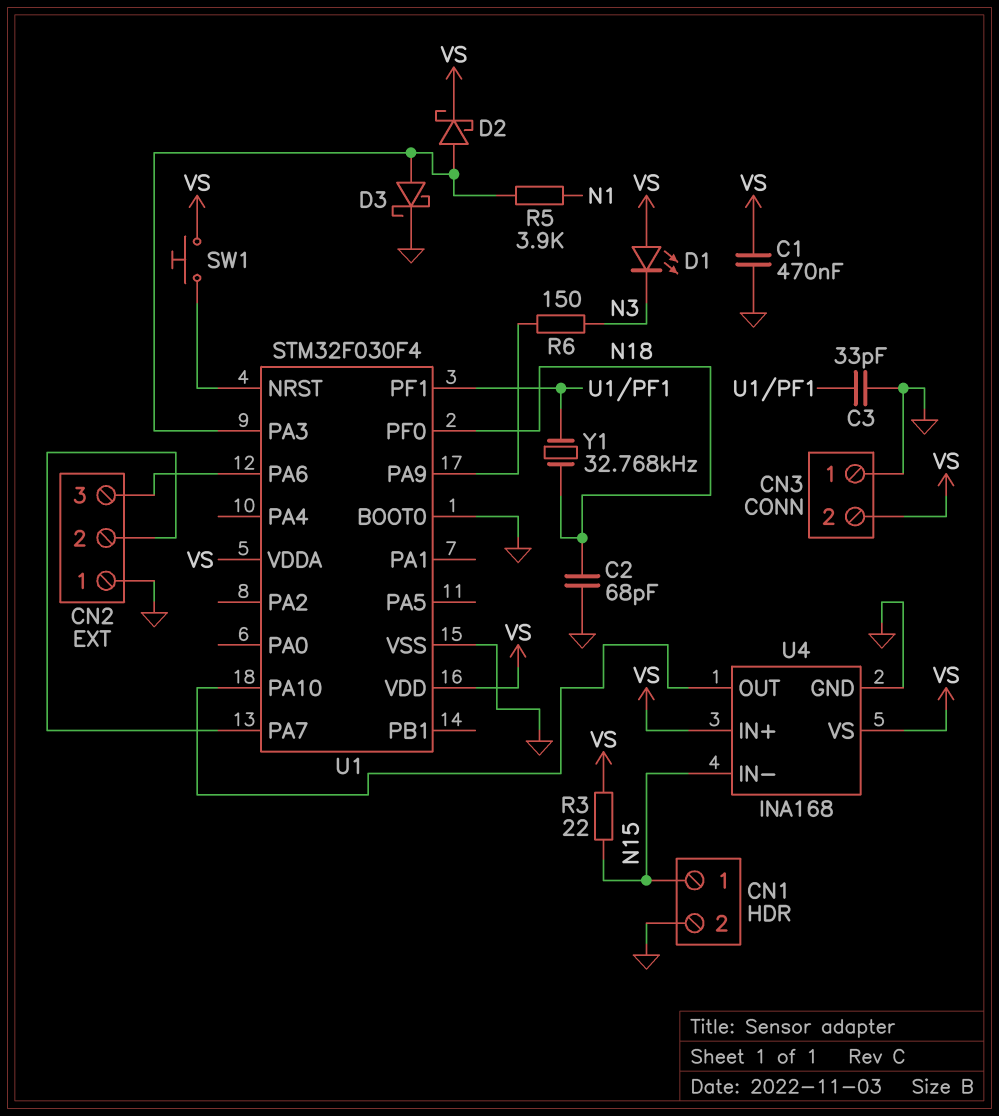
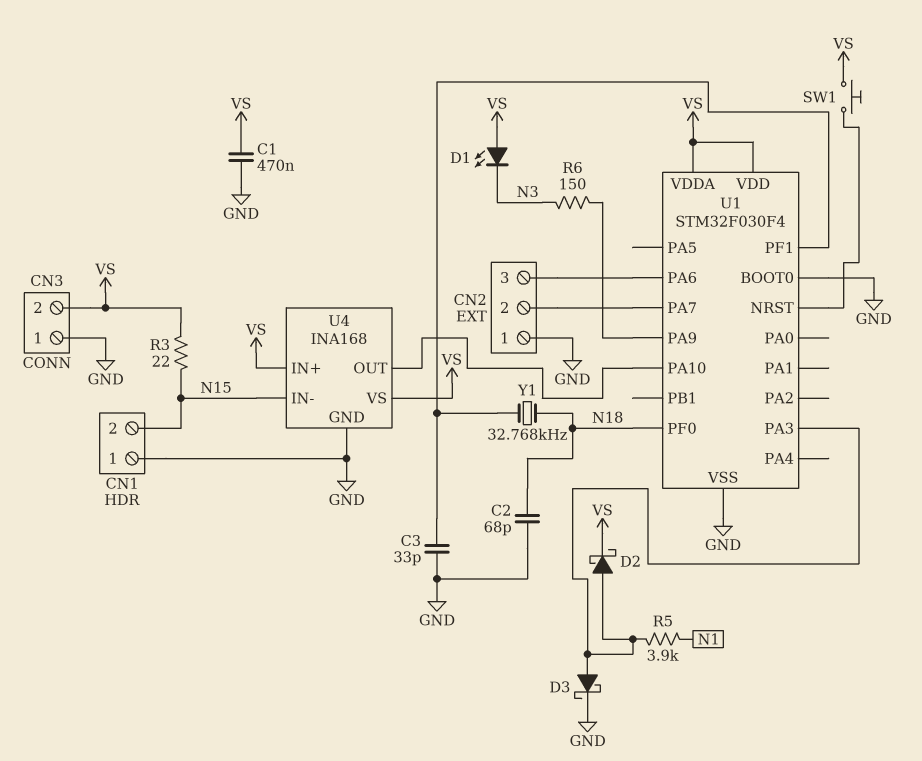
CN1 pin 1: N15 -> GND
CN1 pin 2: GND -> N15

